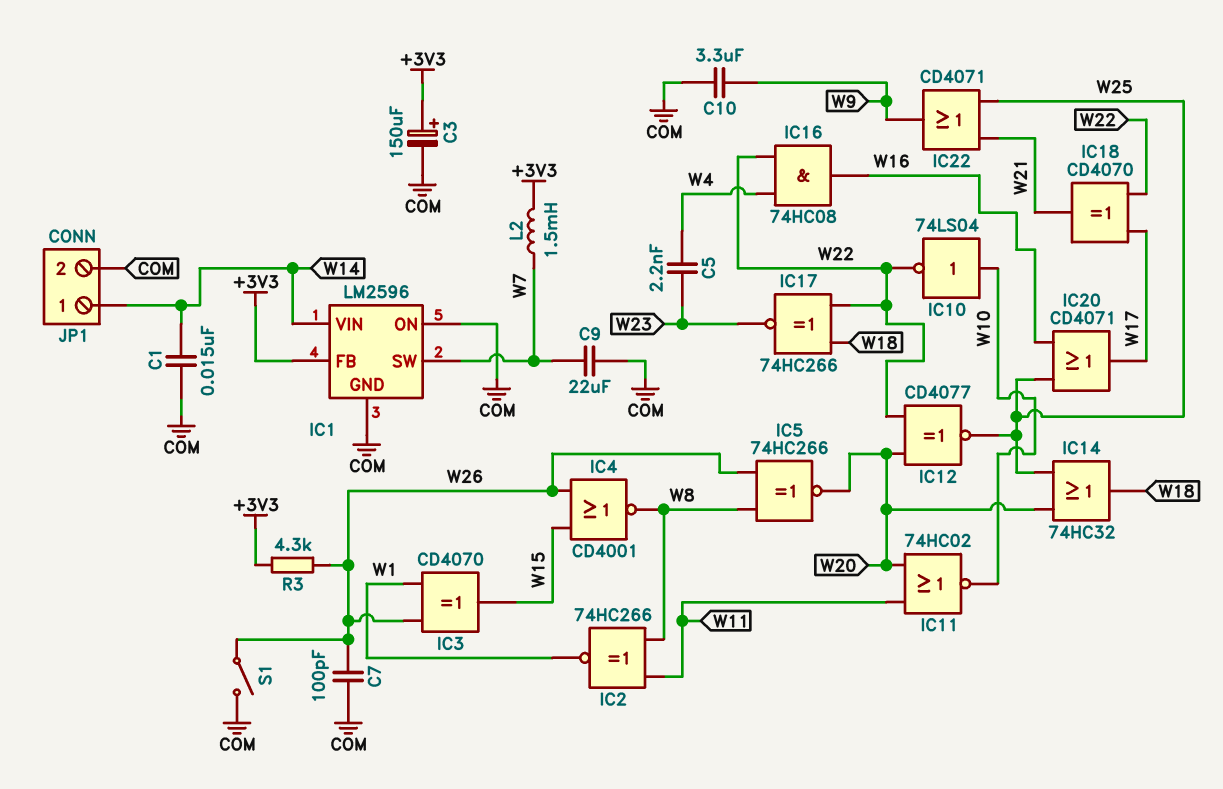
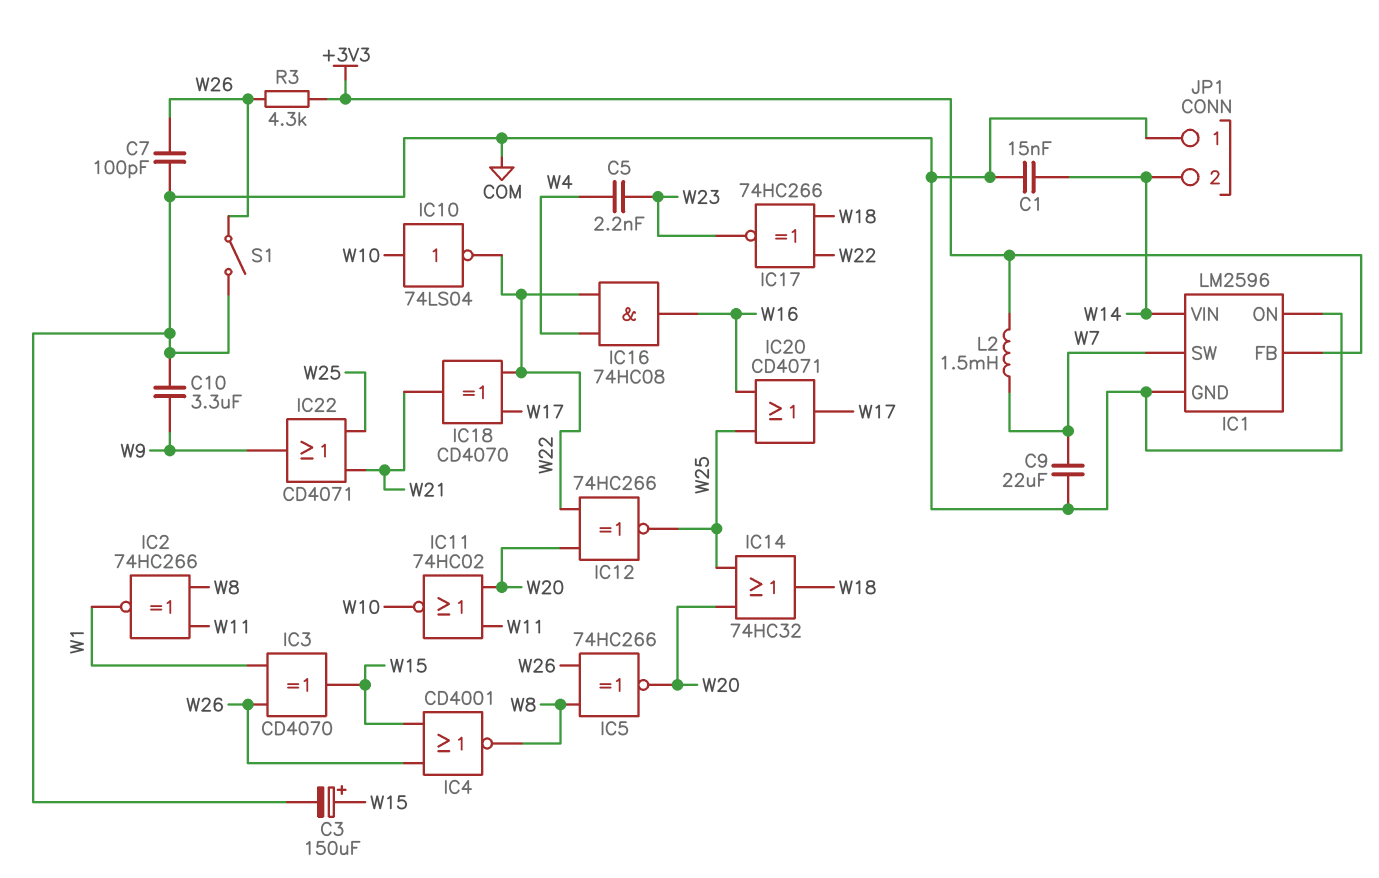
C3: 150uF (plus +3V3, minus COM) -> 150uF (plus W15, minus COM)
IC12: XNOR CD4077 (in W20, in W22, out W25) -> XNOR 74HC266 (in W20, in W22, out W25)
JP1 pin 1: W14 -> COM
JP1 pin 2: COM -> W14

